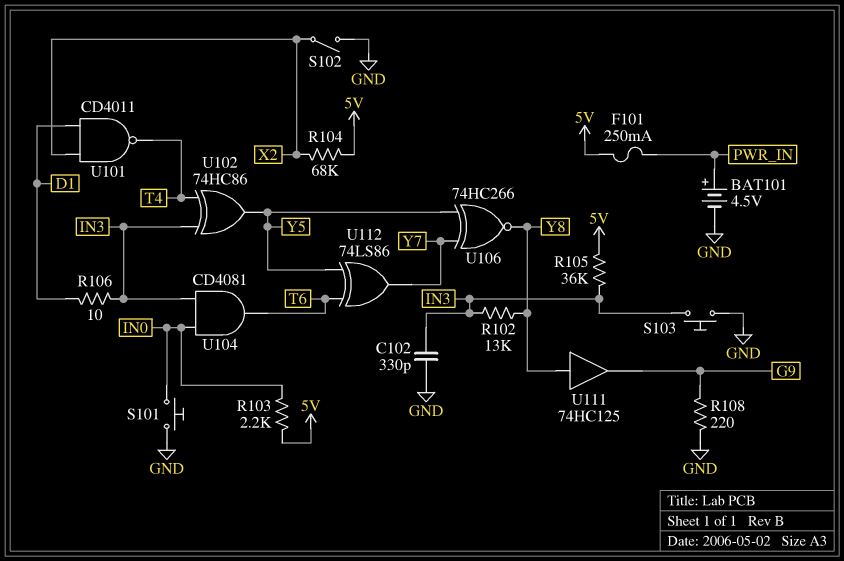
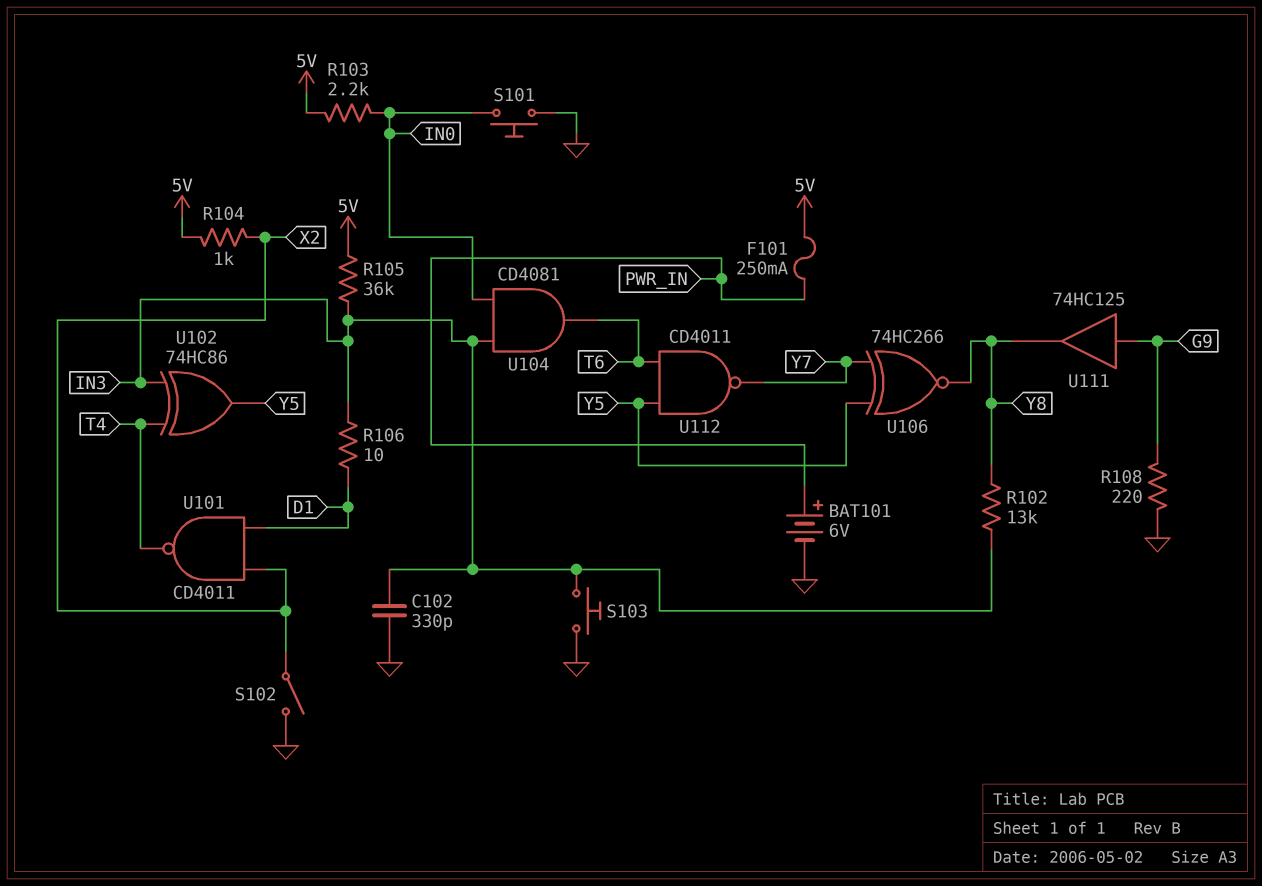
BAT101: 4.5V (plus PWR_IN, minus GND) -> 6V (plus PWR_IN, minus GND)
R104: 68k (5V, X2) -> 1k (5V, X2)
U111: buffer 74HC125 (in Y8, out G9) -> buffer 74HC125 (in G9, out Y8)
U112: XOR 74LS86 (in T6, in Y5, out Y7) -> NAND CD4011 (in T6, in Y5, out Y7)

